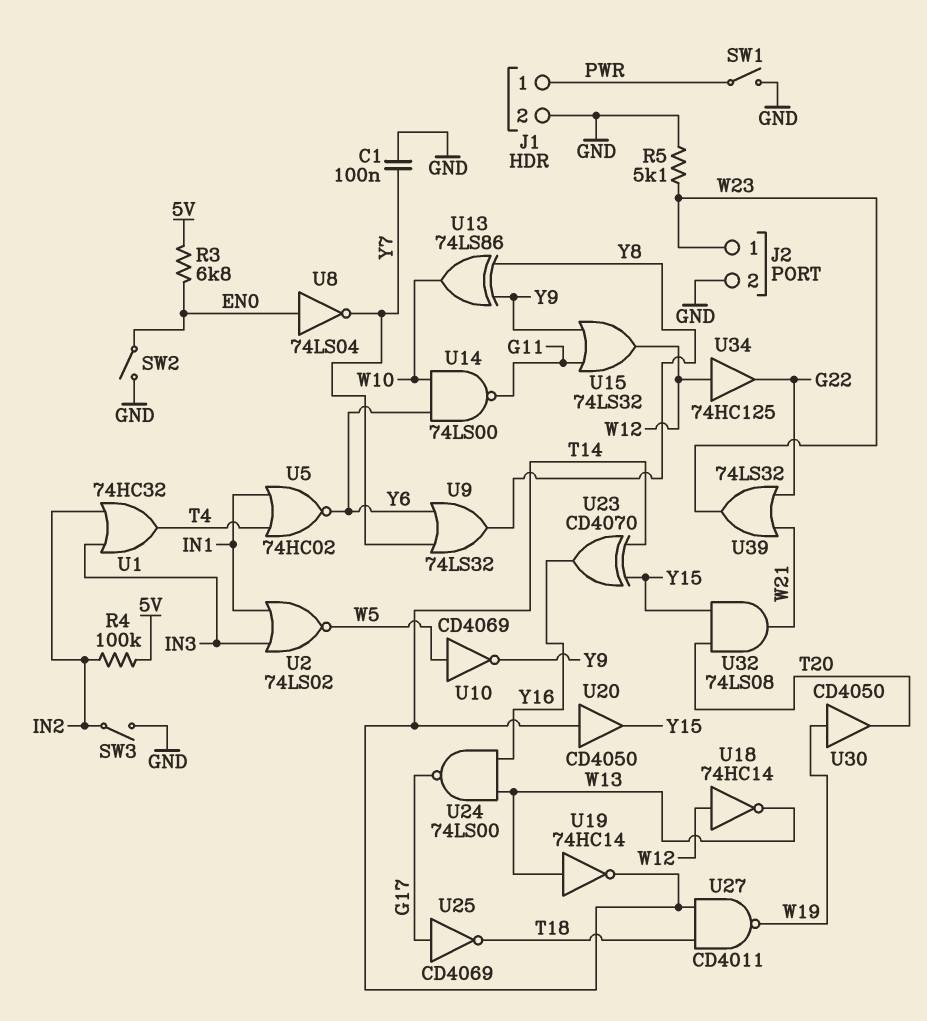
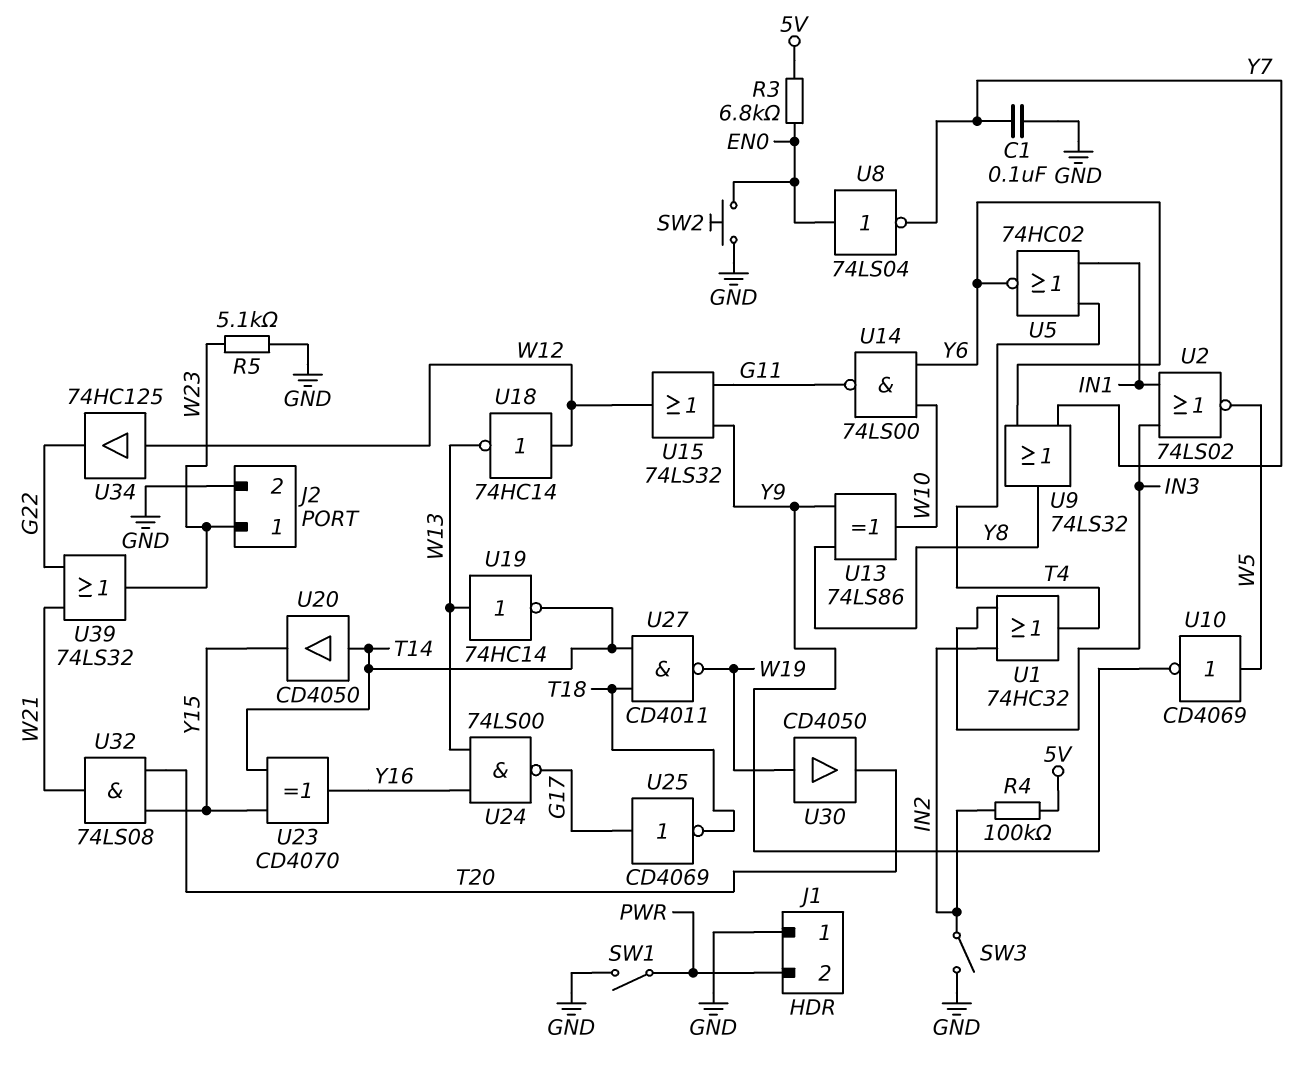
J1 pin 1: PWR -> GND
J1 pin 2: GND -> PWR
SW2: switch (EN0, GND) -> button (EN0, GND)

